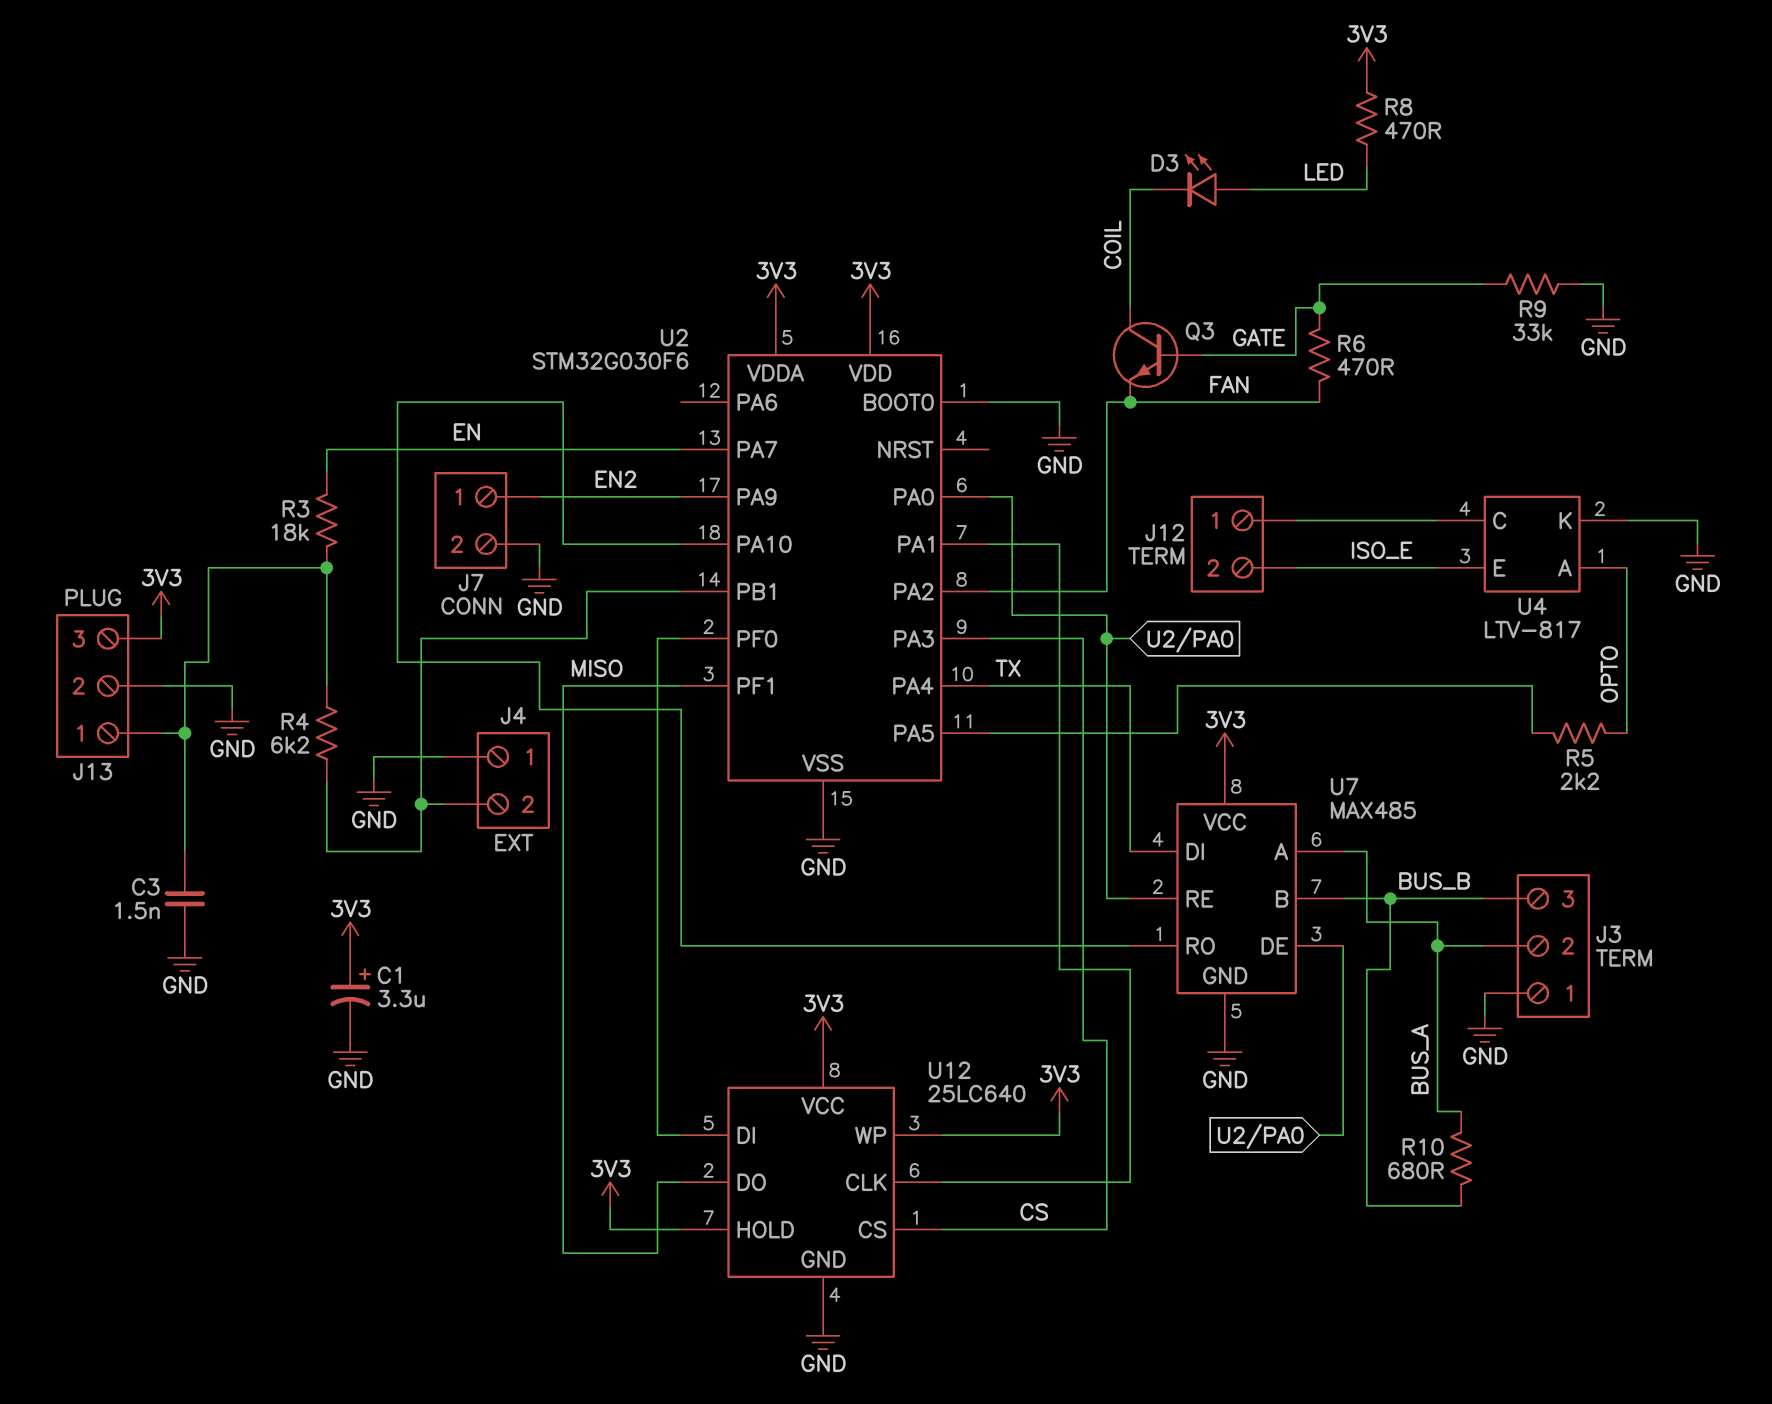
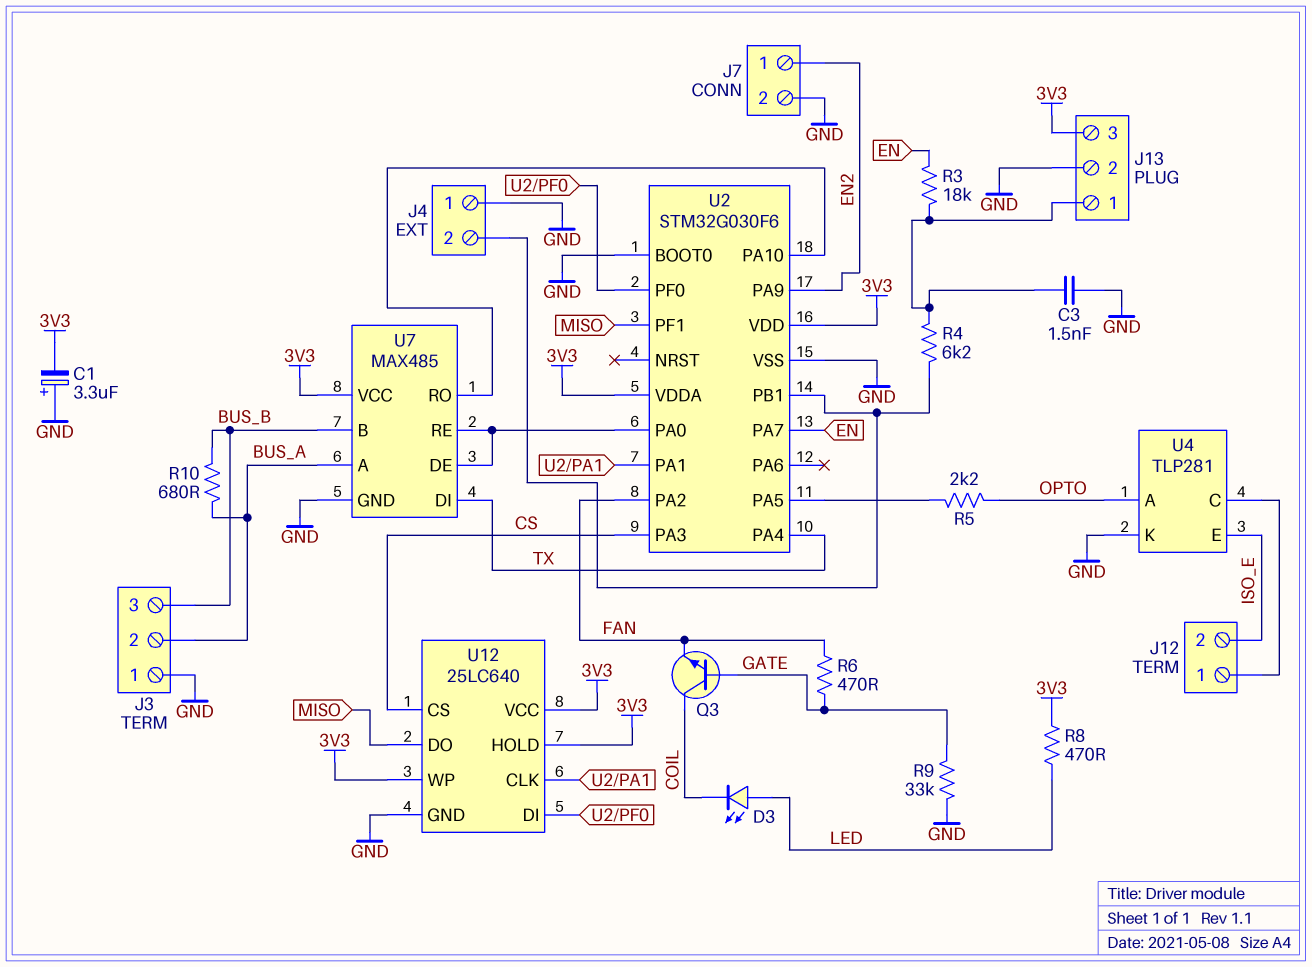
C1: 3.3uF (plus 3V3, minus GND) -> 3.3uF (plus GND, minus 3V3)
U4: LTV-817 -> TLP281

